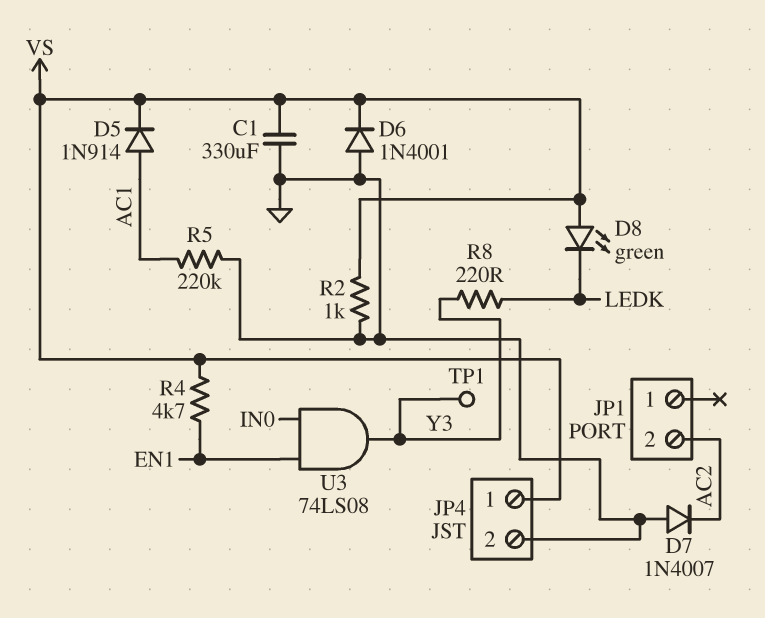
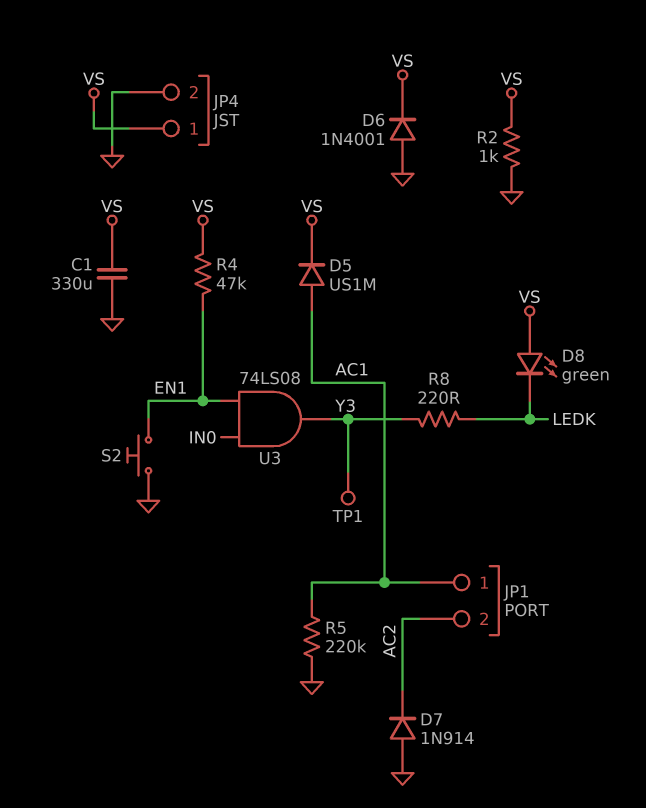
D5: diode 1N914 (A AC1, K VS) -> diode US1M (A AC1, K VS)
D7: diode 1N4007 (A GND, K AC2) -> diode 1N914 (A GND, K AC2)
JP1 pin 1: none -> AC1
R4: 4.7k (EN1, VS) -> 47k (EN1, VS)
S2: none -> button (EN1, GND)

